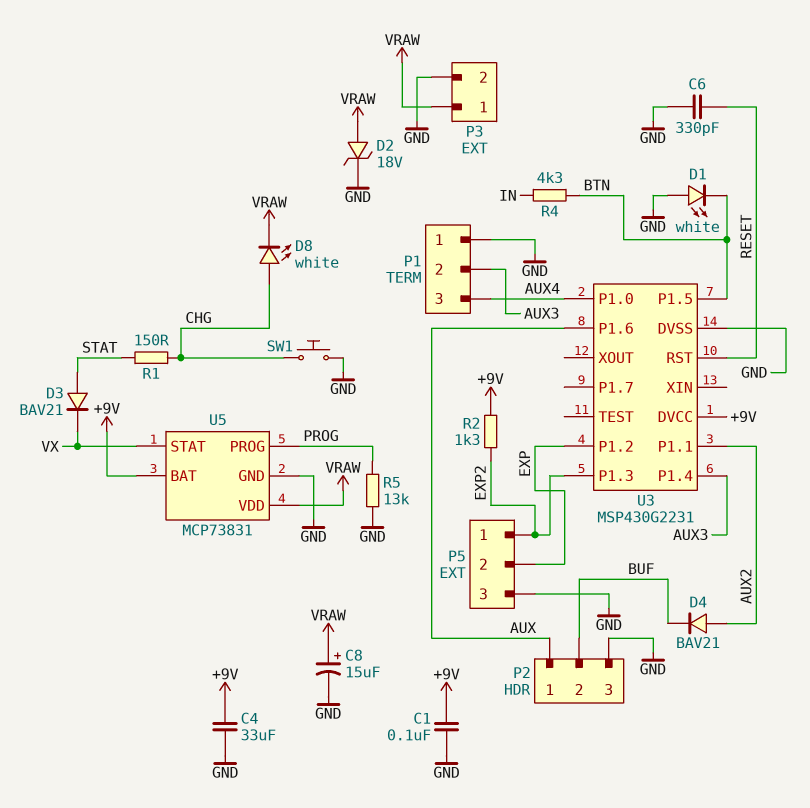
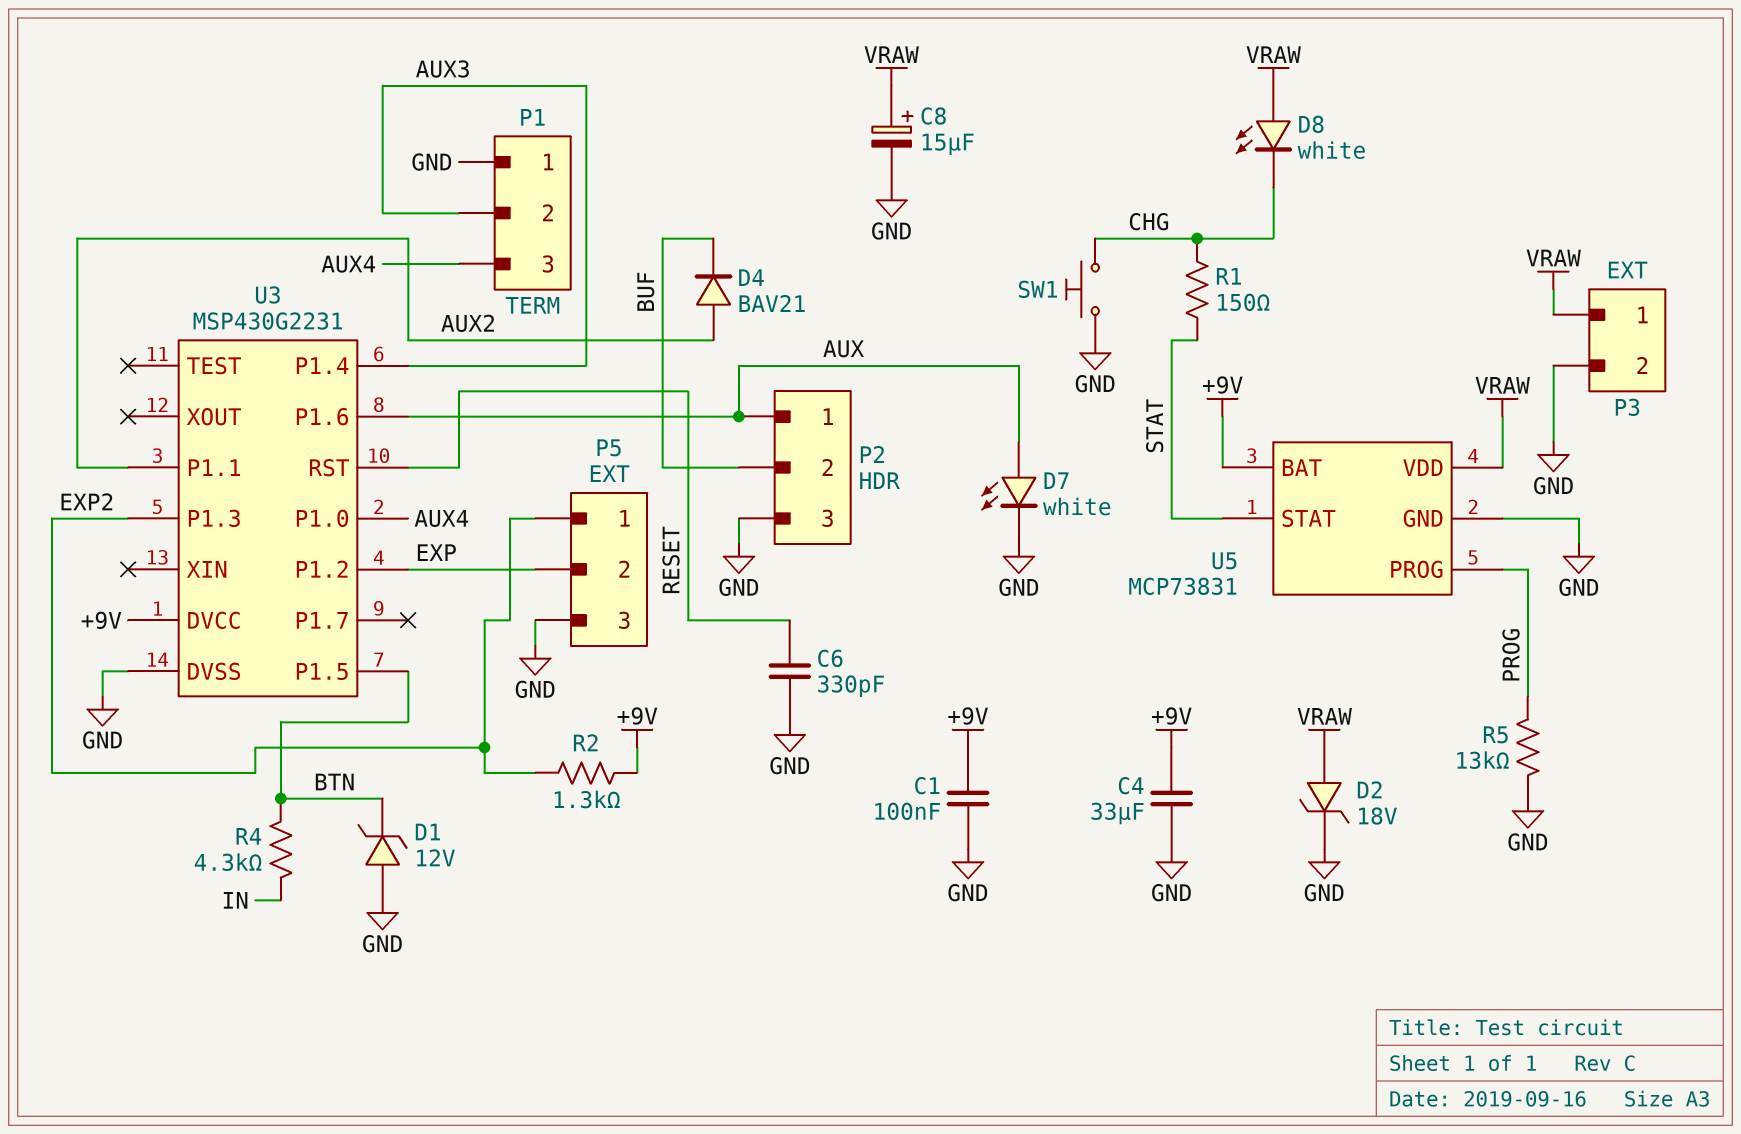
D1: LED white (A GND, K BTN) -> zener 12V (A GND, K BTN)
D3: diode BAV21 (A STAT, K VX) -> none
D7: none -> LED white (A AUX, K GND)
D8: LED white (A CHG, K VRAW) -> LED white (A VRAW, K CHG)
U5 pin STAT: VX -> STAT

